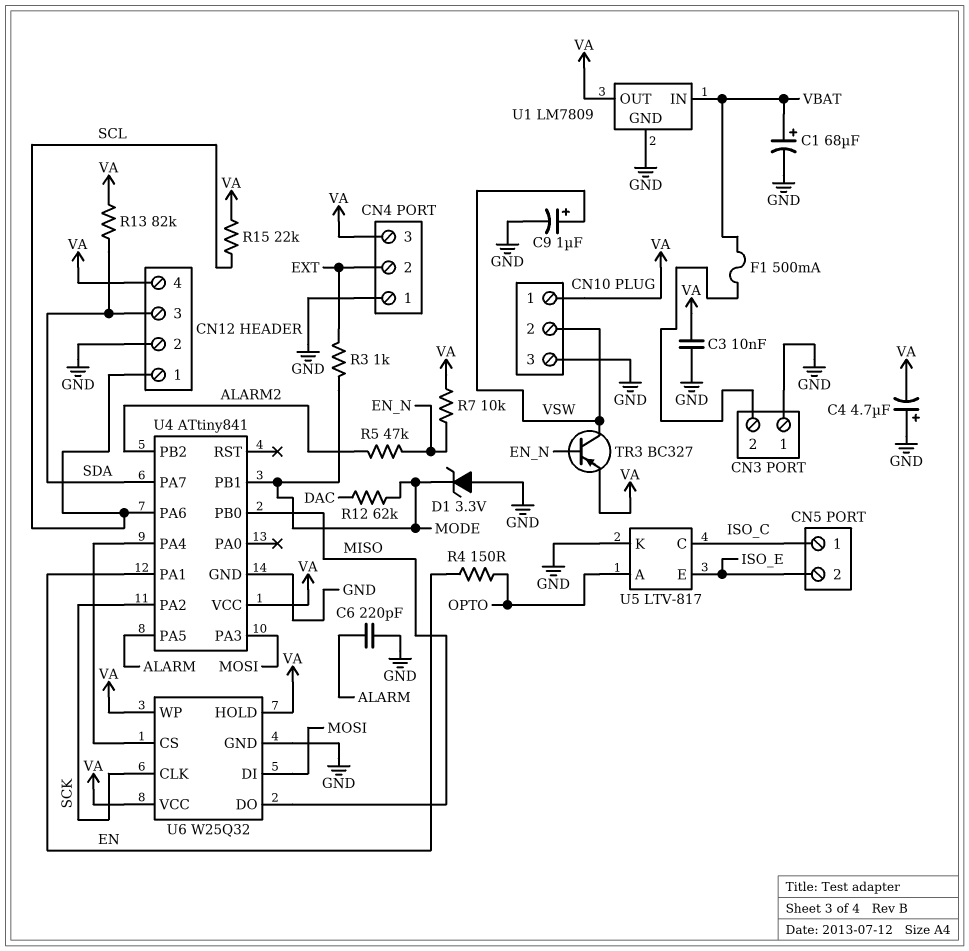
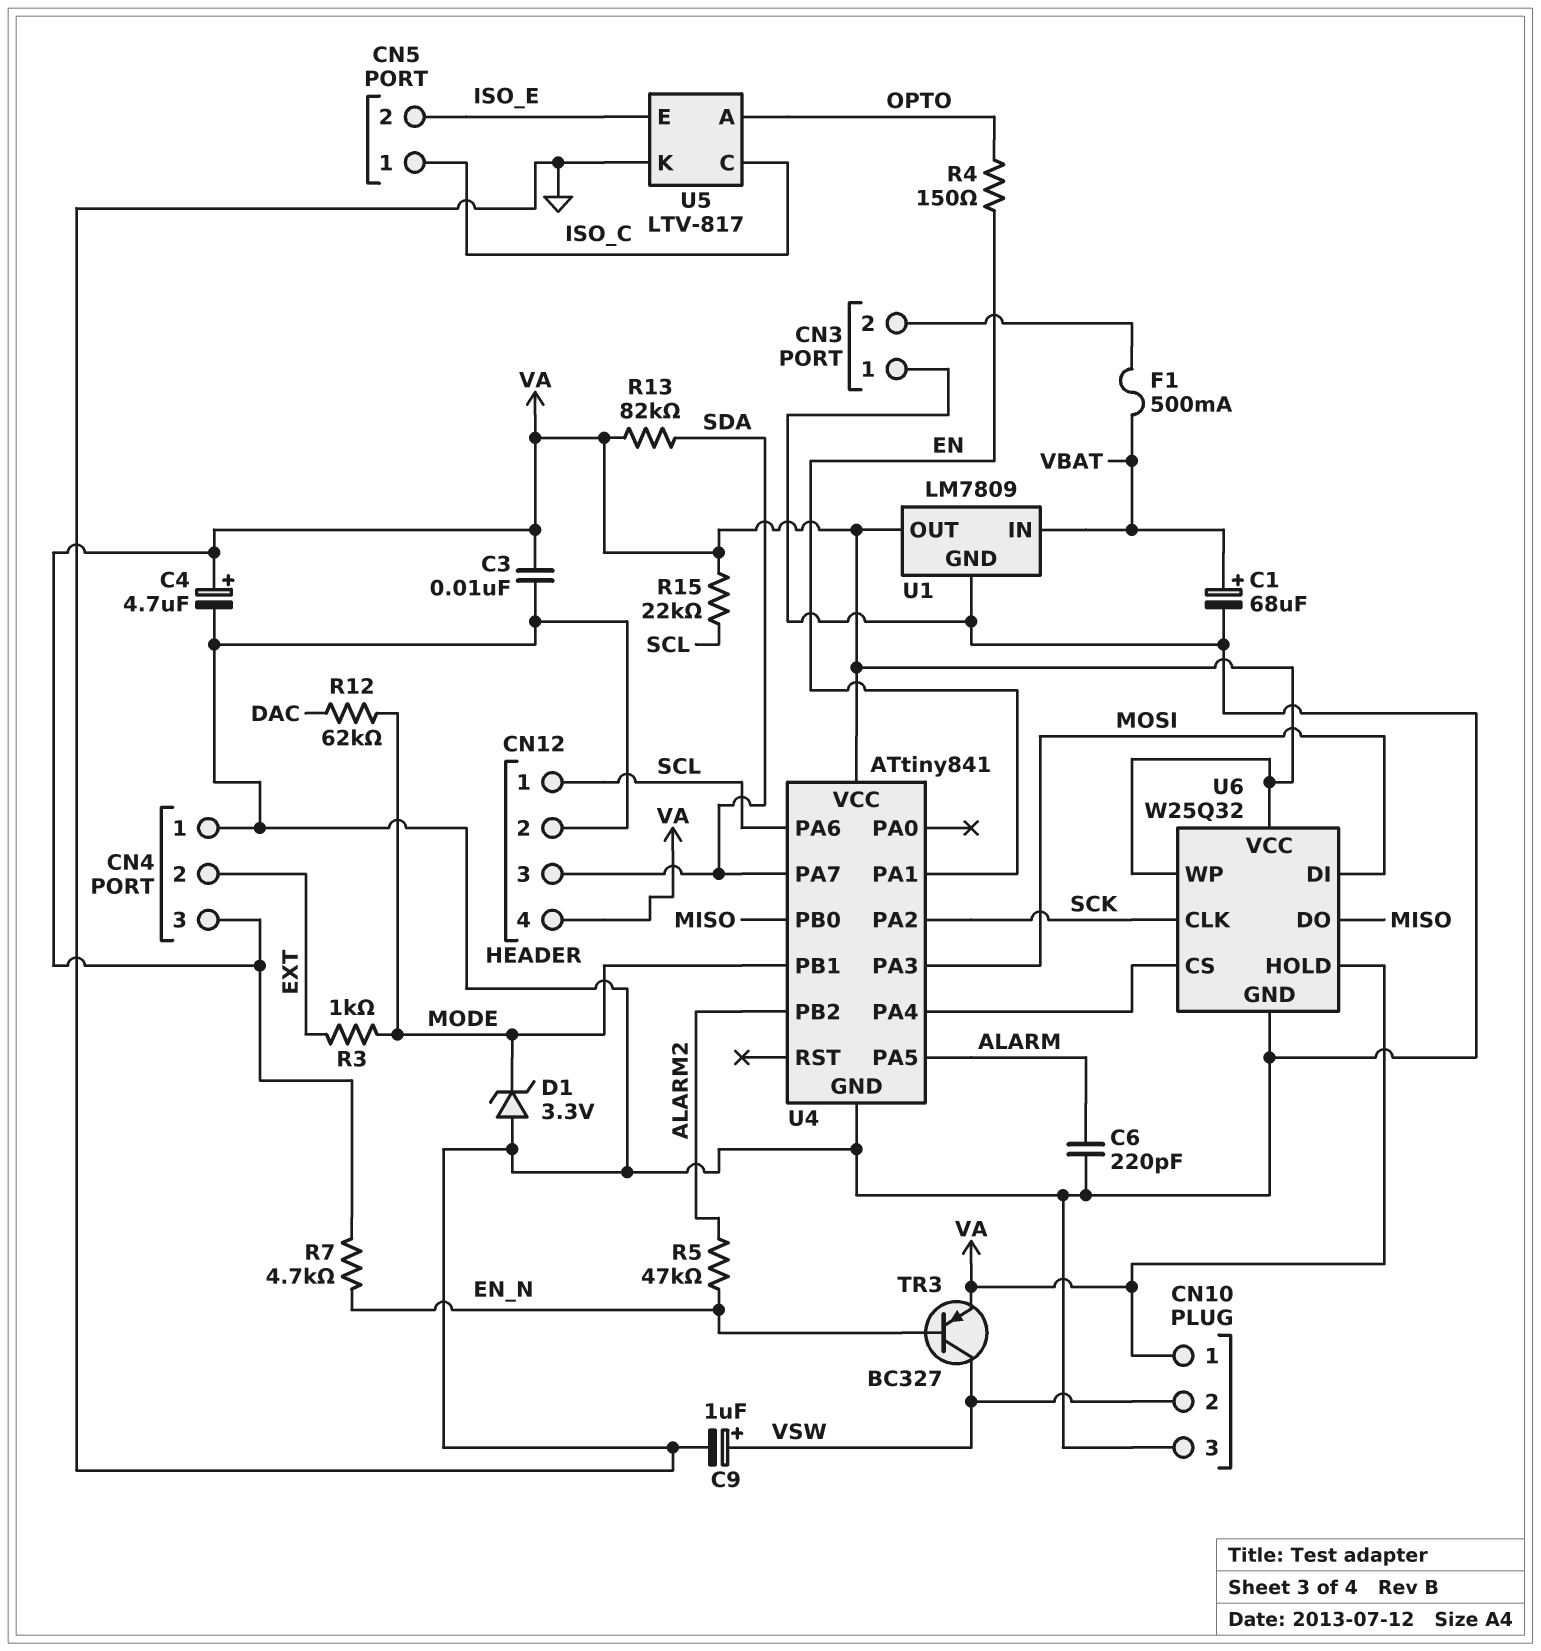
C4: 4.7uF (plus GND, minus VA) -> 4.7uF (plus VA, minus GND)
R7: 10k (EN_N, VA) -> 4.7k (EN_N, VA)

